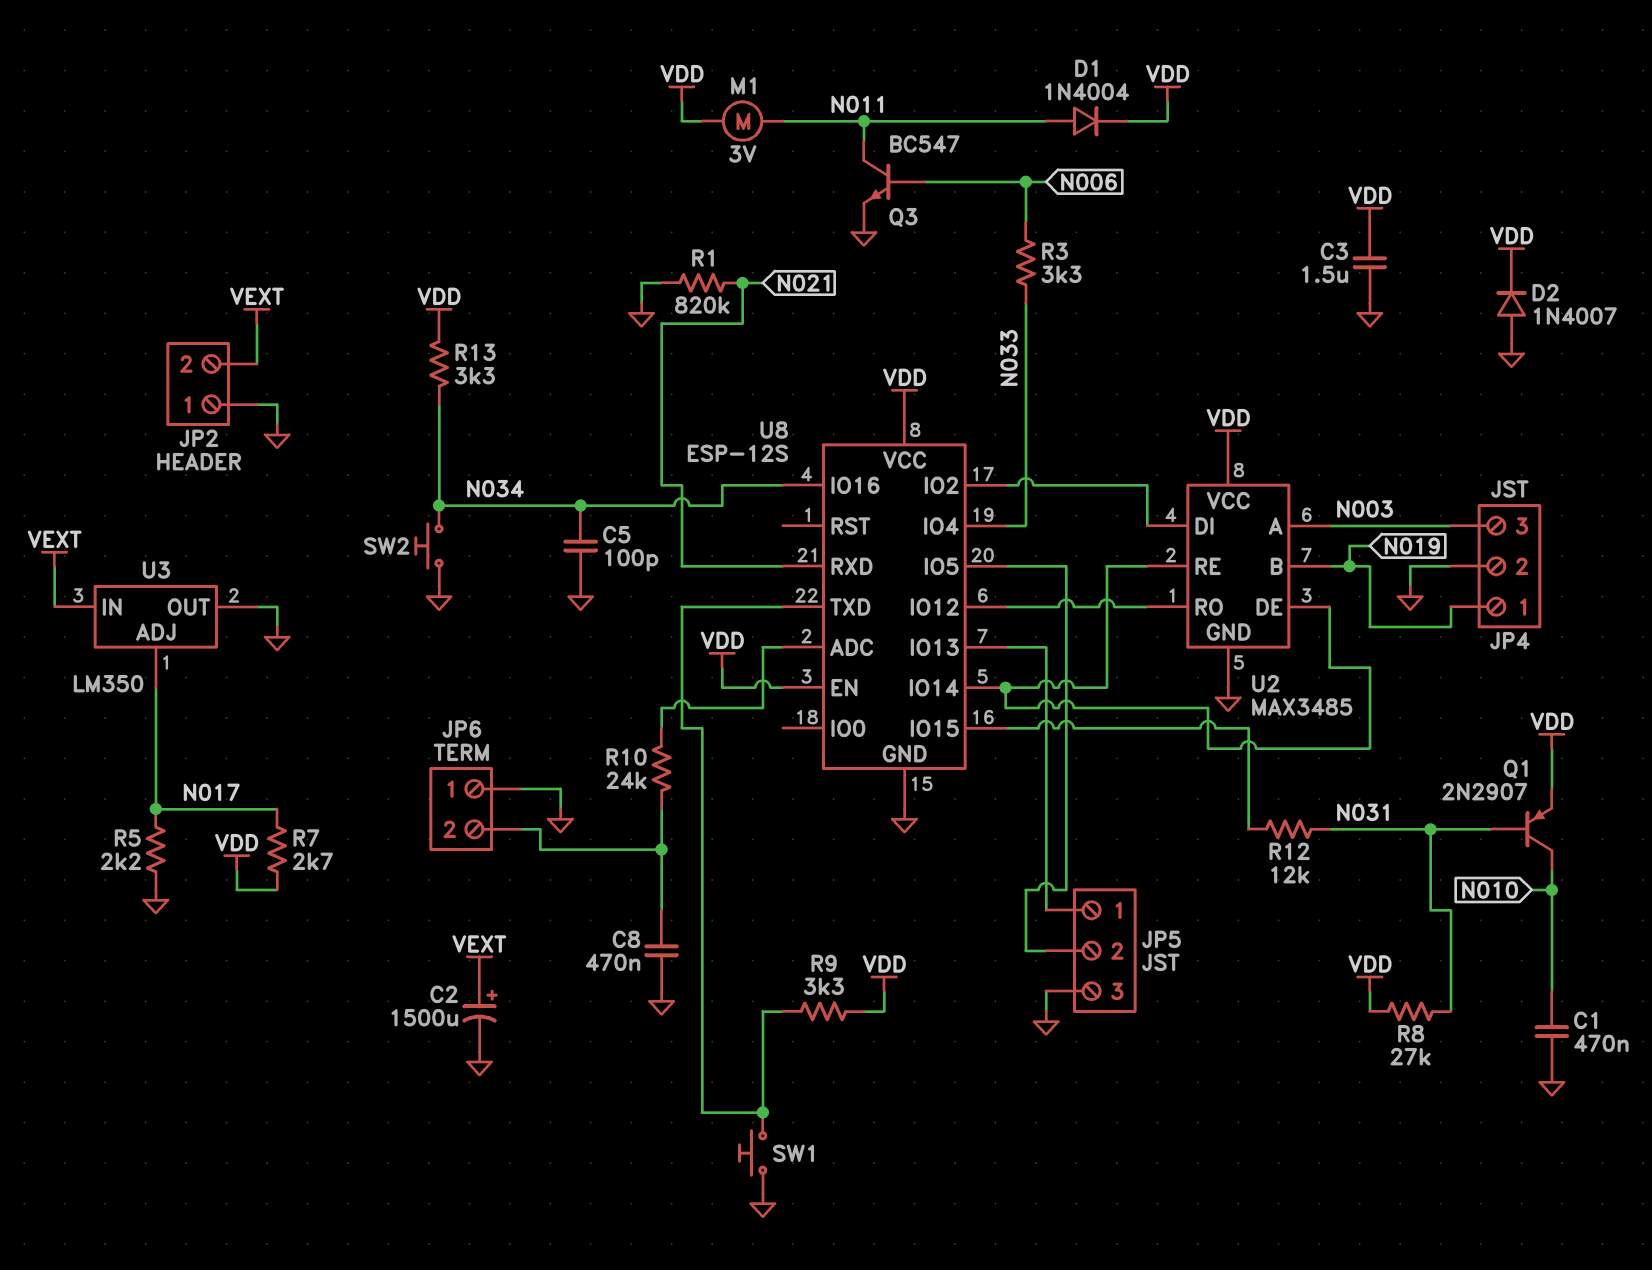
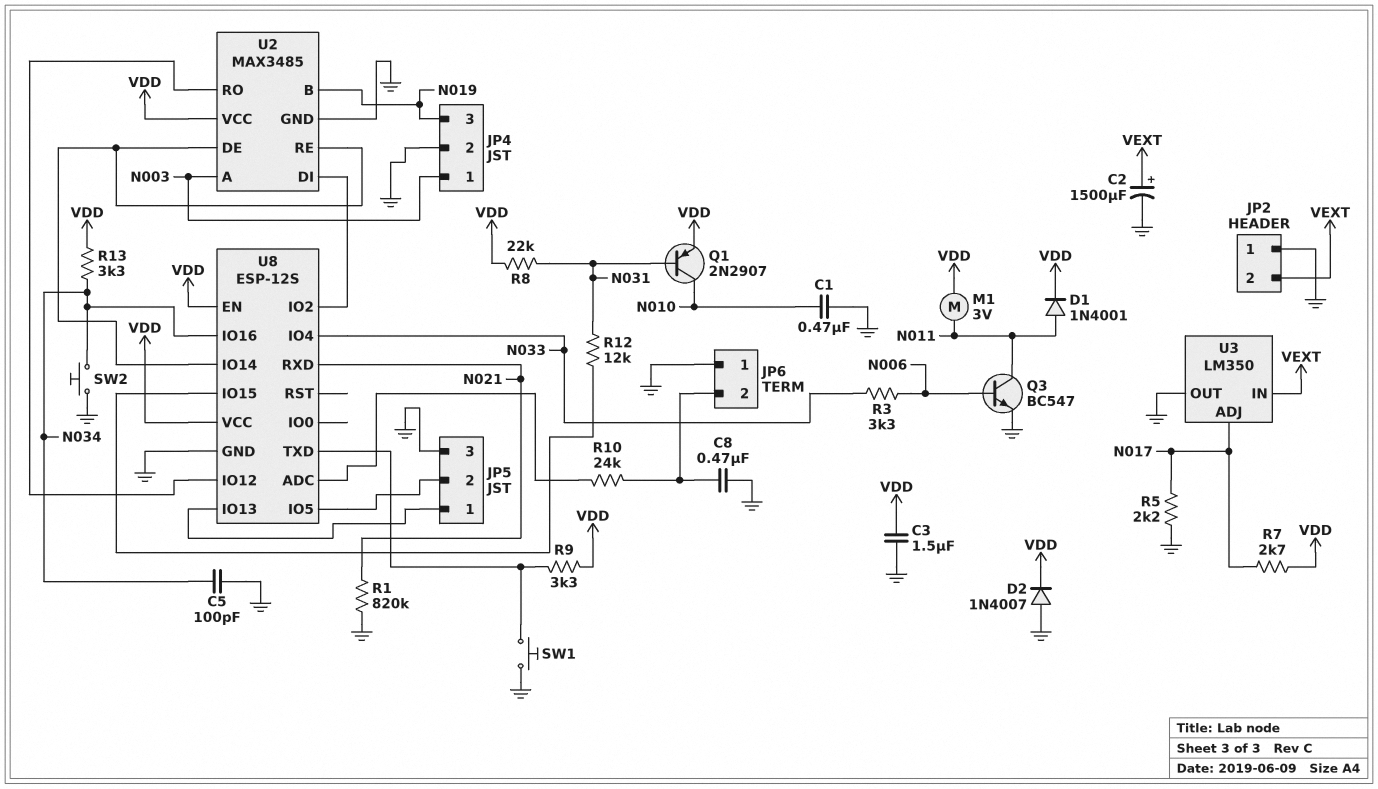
D1: diode 1N4004 (A N011, K VDD) -> diode 1N4001 (A N011, K VDD)
JP4 pin 1: N019 -> N003
JP4 pin 3: N003 -> N019
R8: 27k (N031, VDD) -> 22k (N031, VDD)

